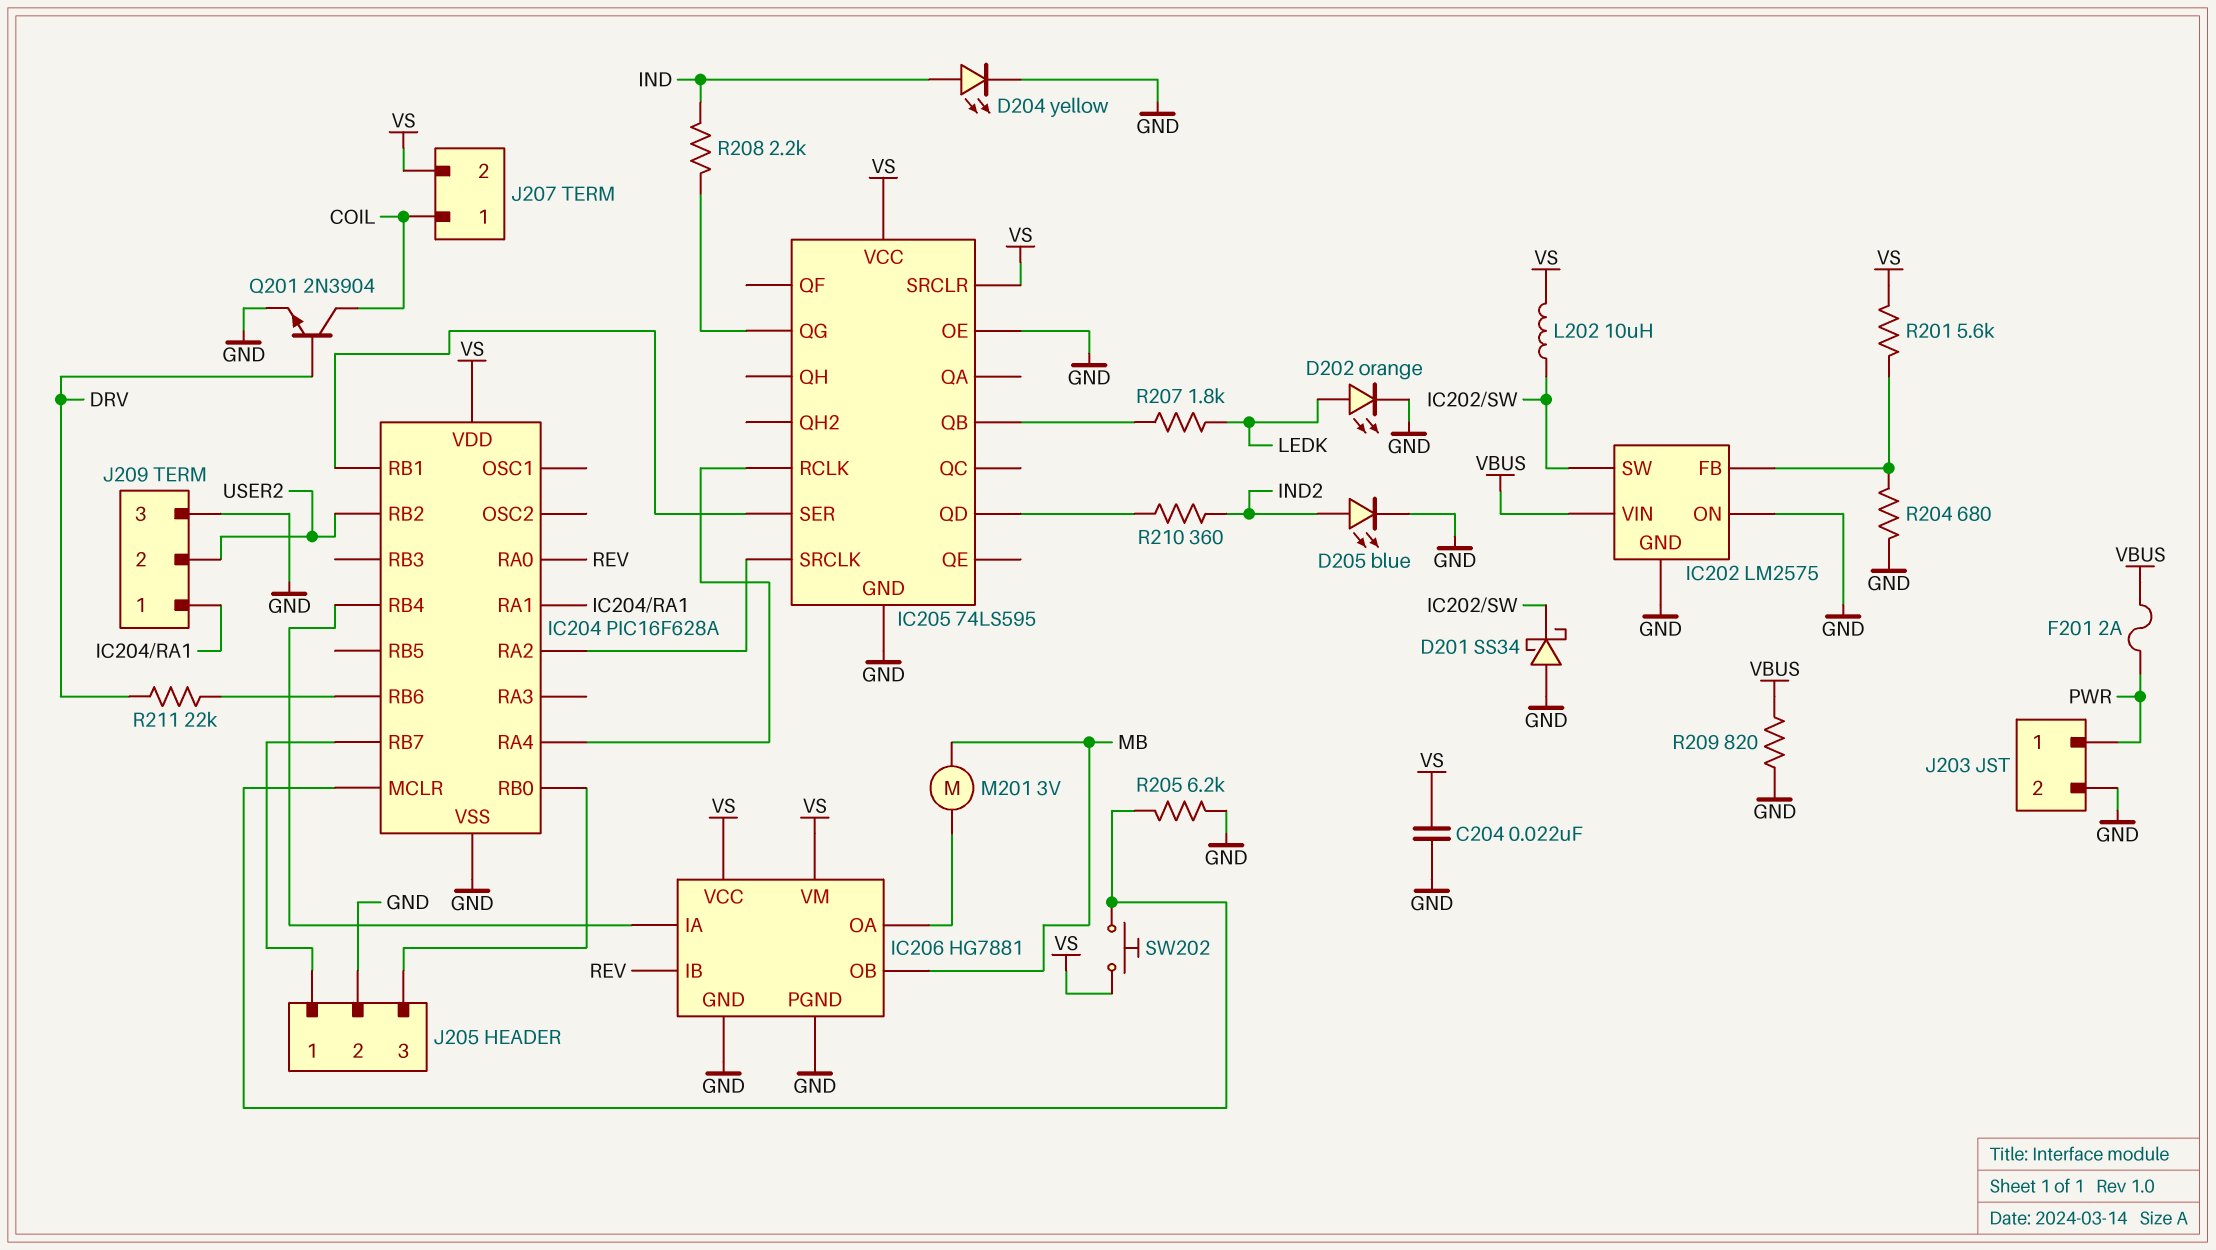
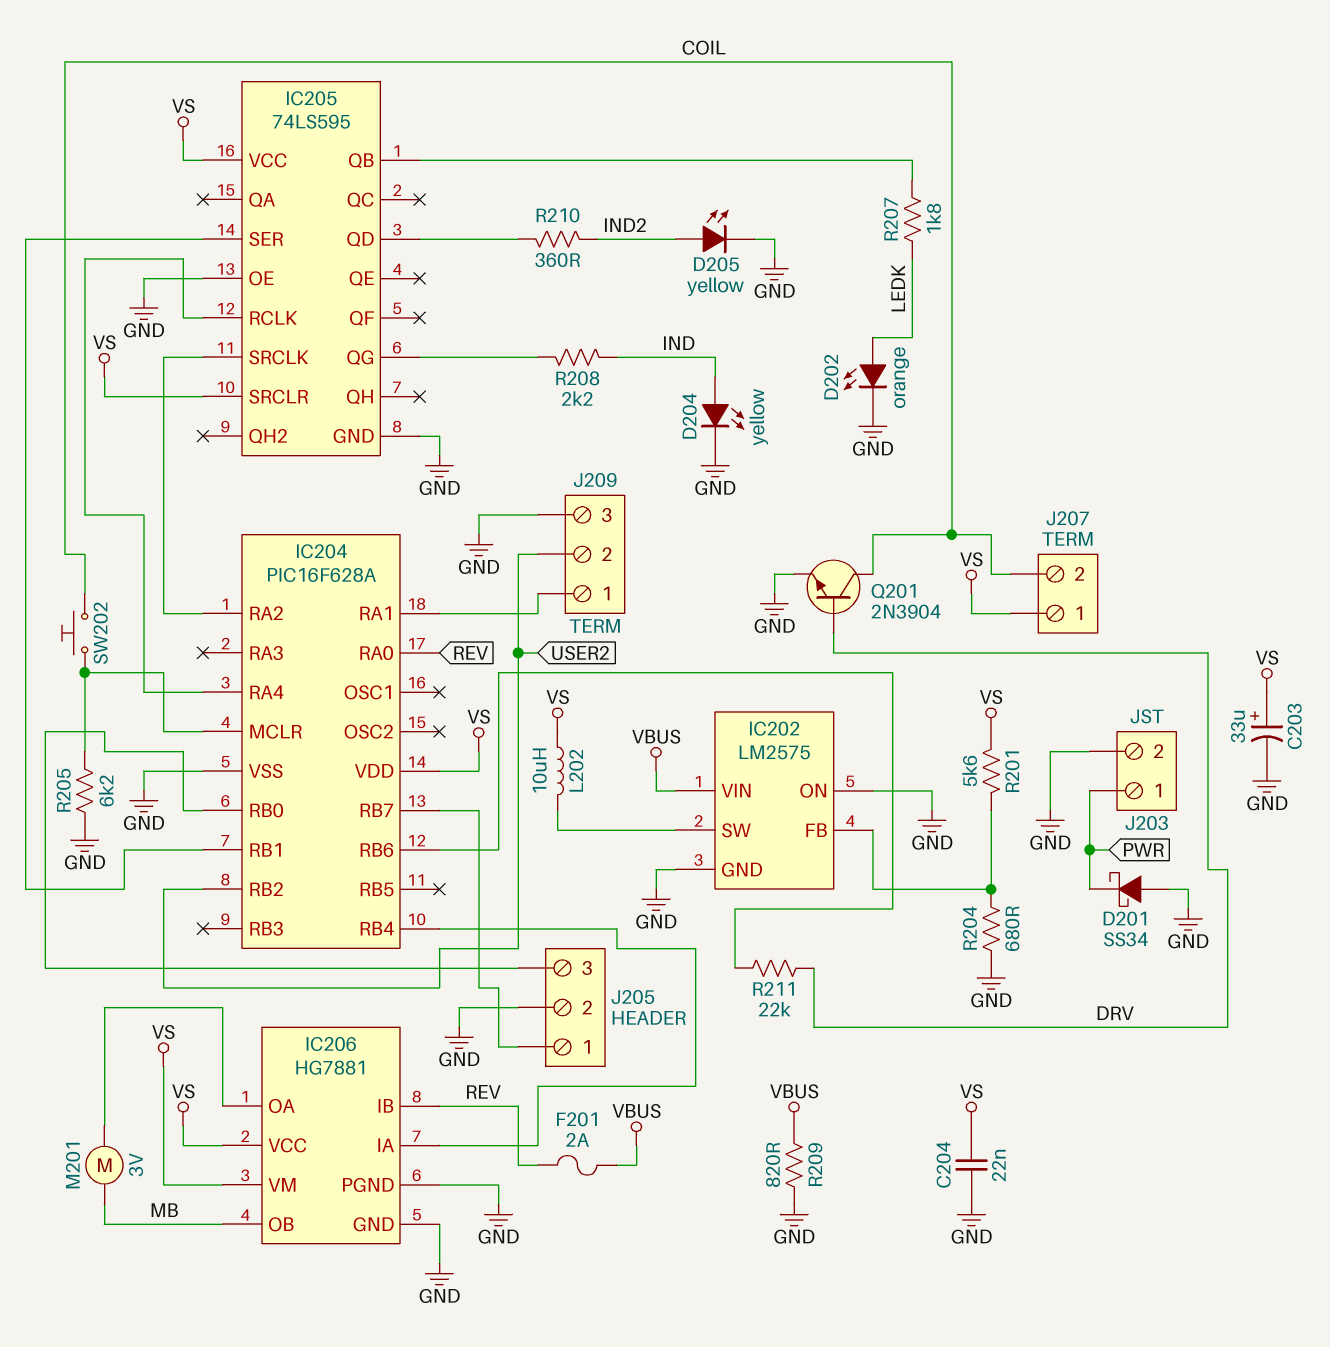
C203: none -> 33uF (plus VS, minus GND)
D201: schottky SS34 (A GND, K IC202/SW) -> schottky SS34 (A GND, K PWR)
D205: LED blue (A IND2, K GND) -> LED yellow (A IND2, K GND)
F201: 2A (PWR, VBUS) -> 2A (REV, VBUS)
J207 pin 1: COIL -> VS
J207 pin 2: VS -> COIL
SW202: button (IC204/MCLR, VS) -> button (COIL, IC204/MCLR)

